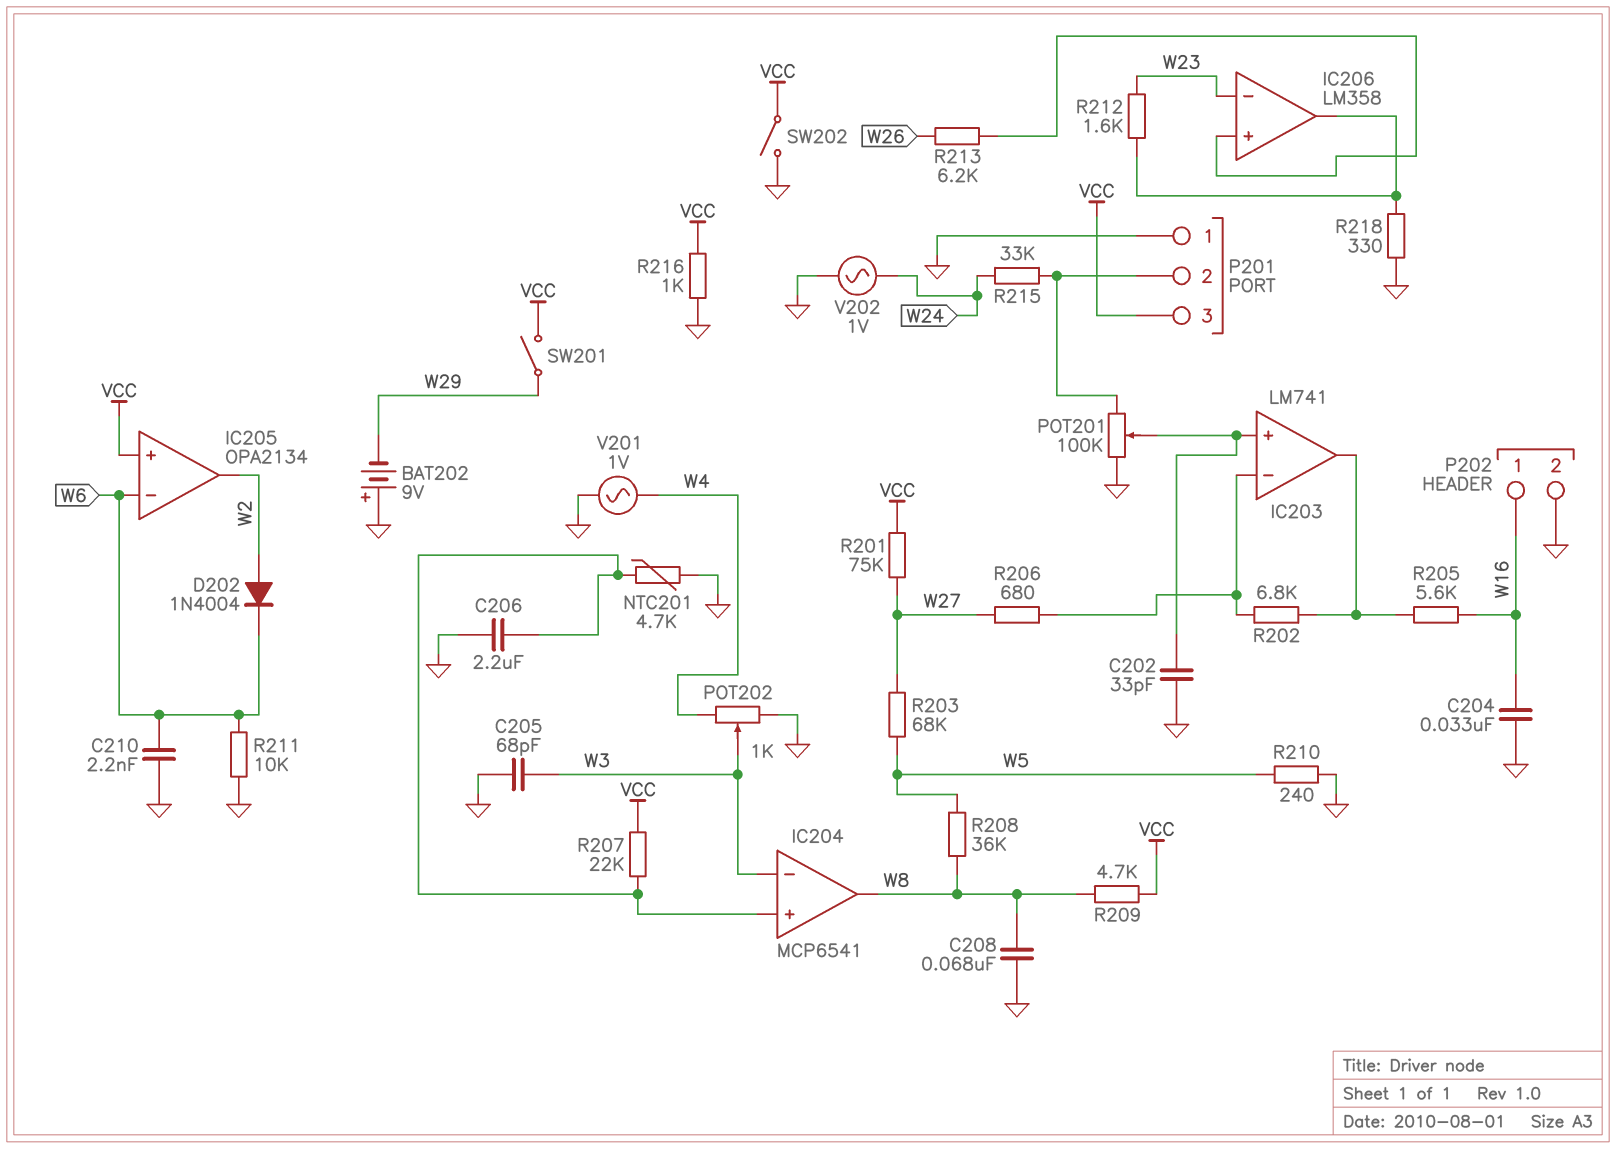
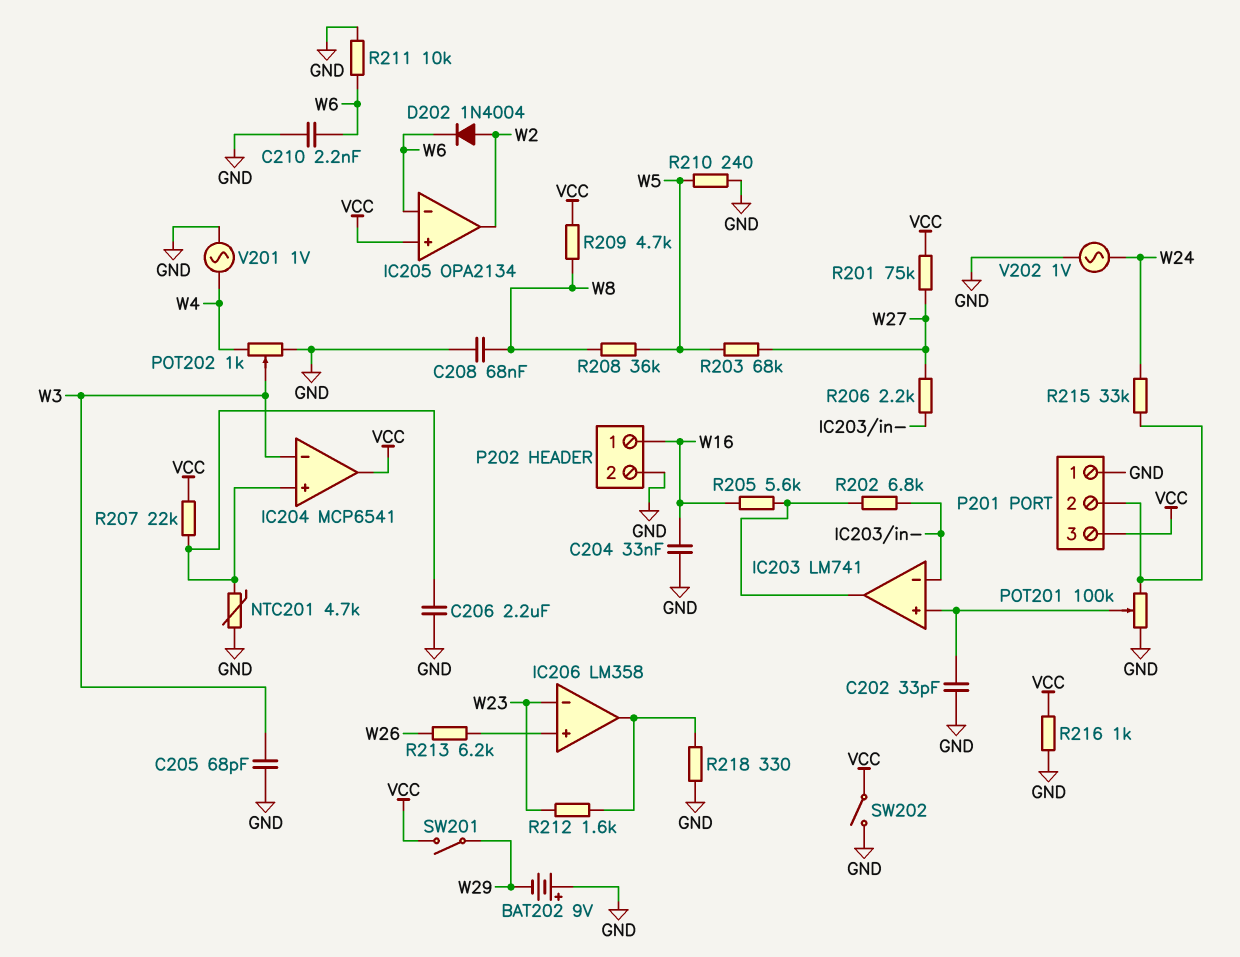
IC204 pin out: W8 -> VCC
R206: 680 (IC203/in-, W27) -> 2.2k (IC203/in-, W27)

